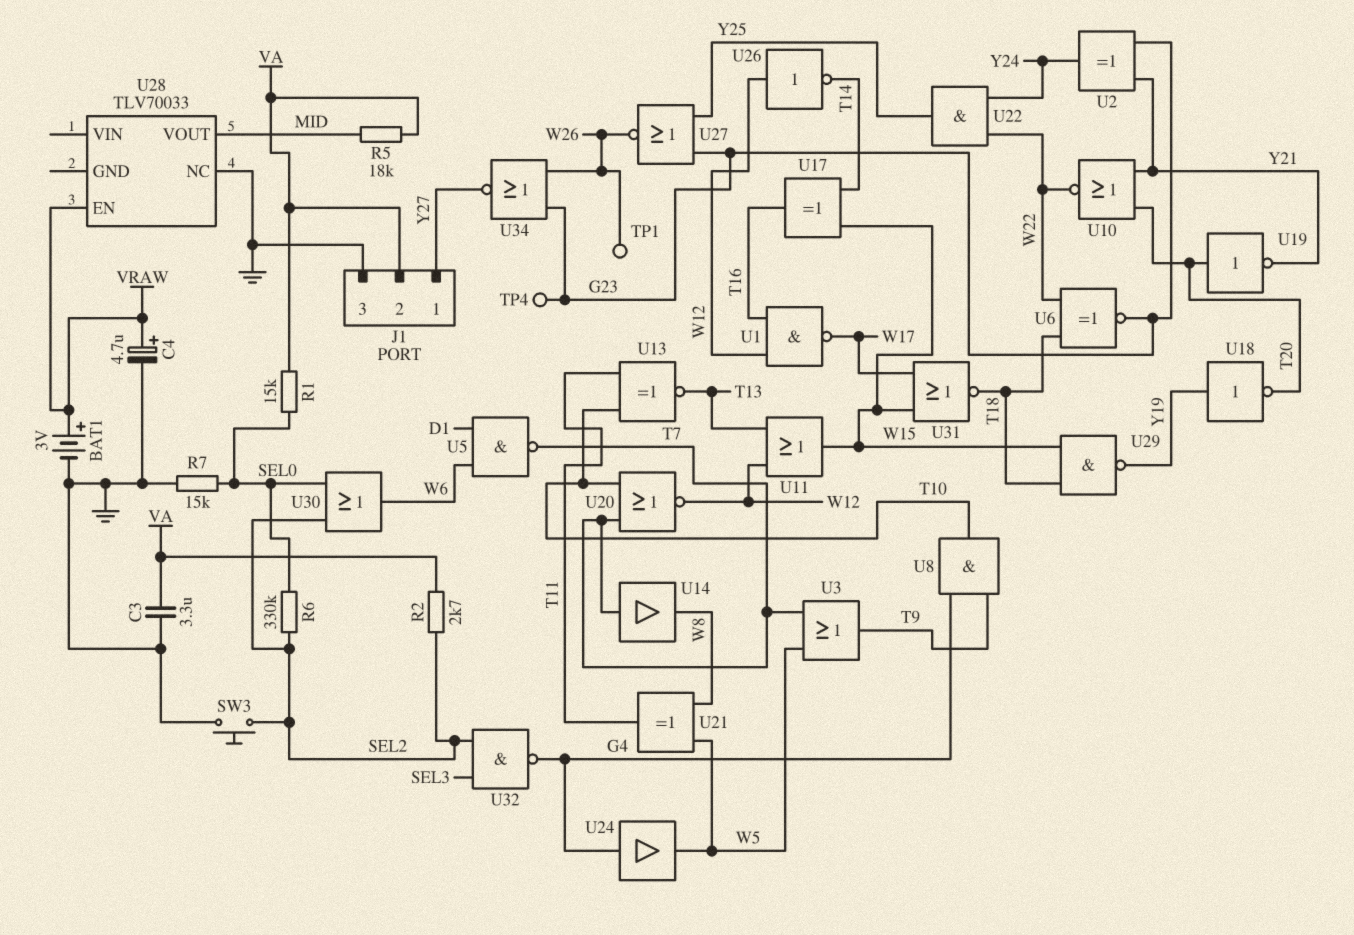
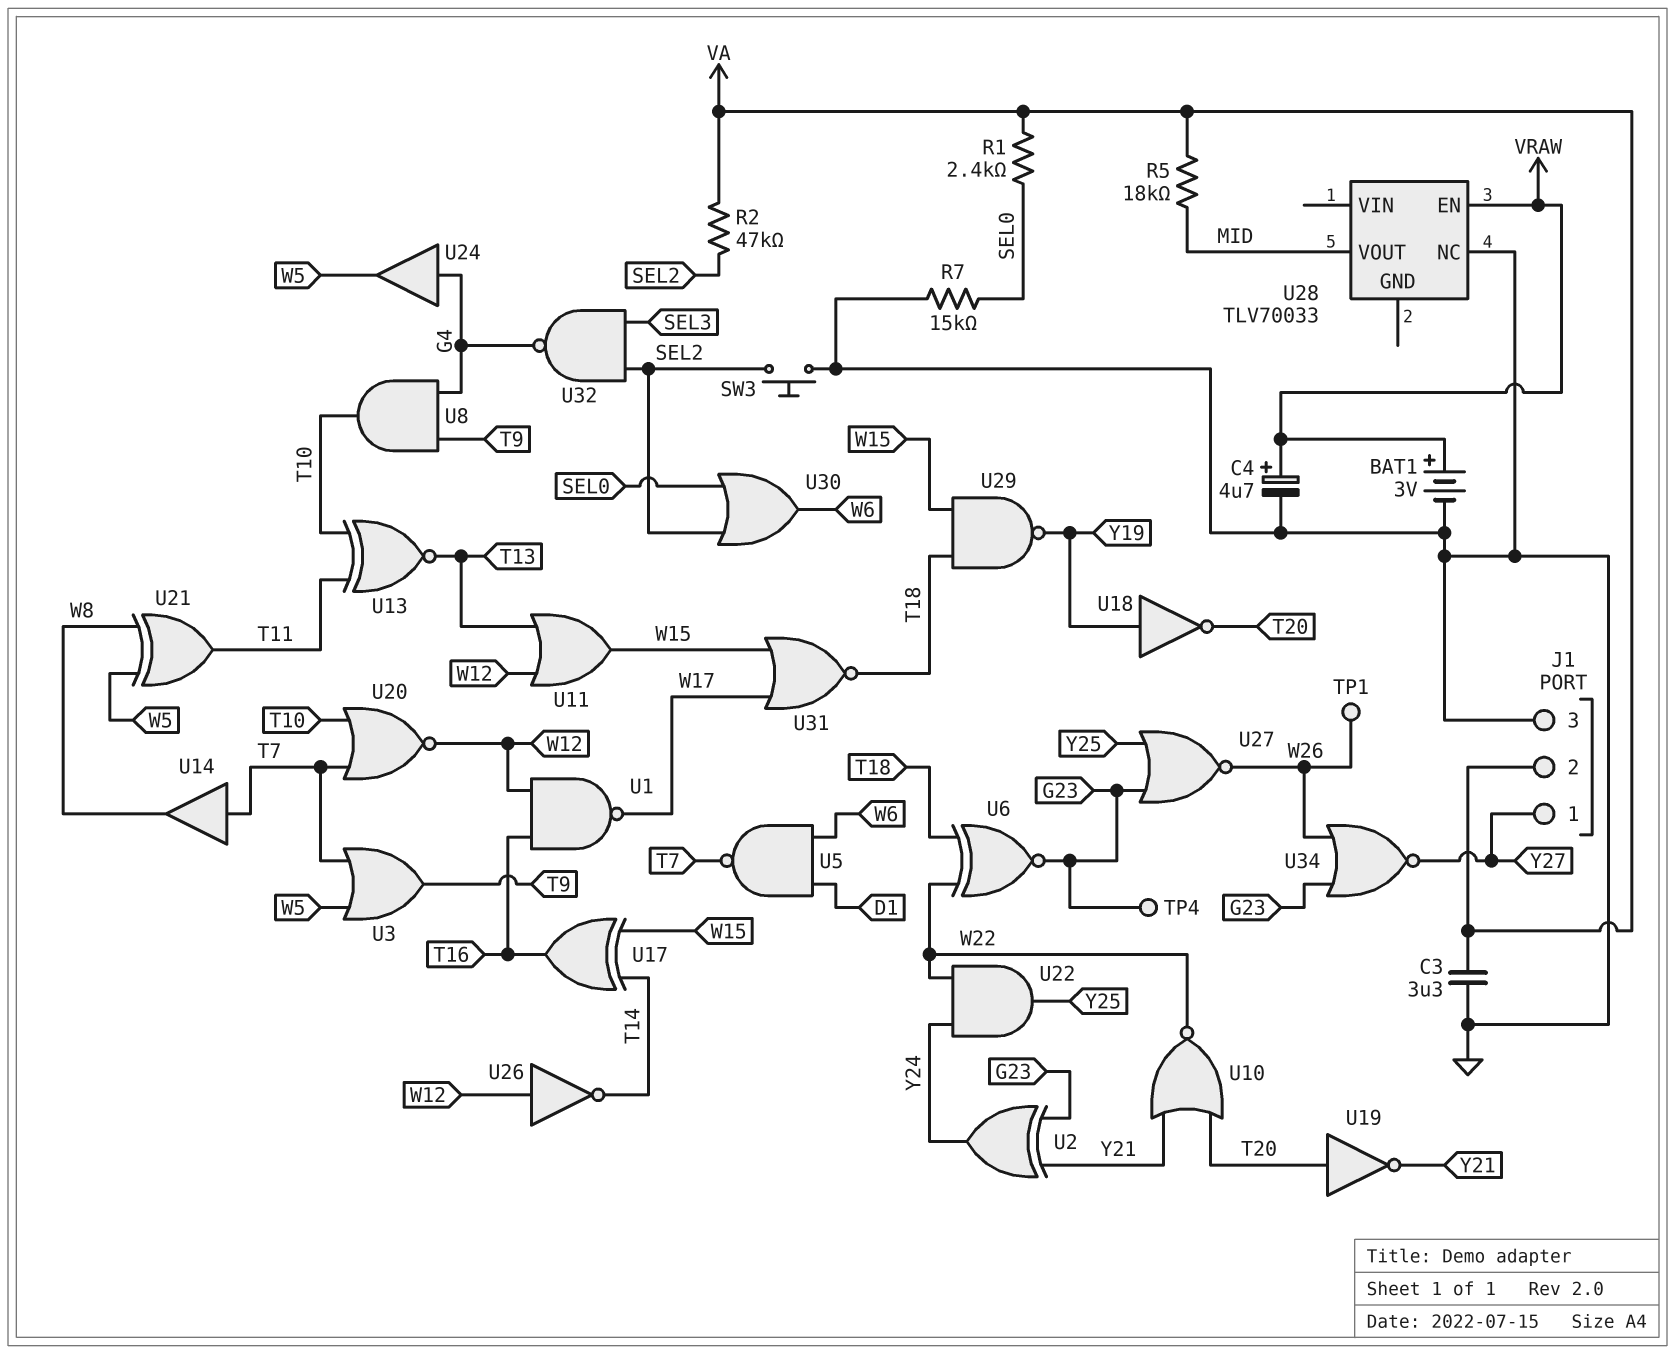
R1: 15k (SEL0, VA) -> 2.4k (SEL0, VA)
R2: 2.7k (SEL2, VA) -> 47k (SEL2, VA)
R6: 330k (SEL0, SEL2) -> none

